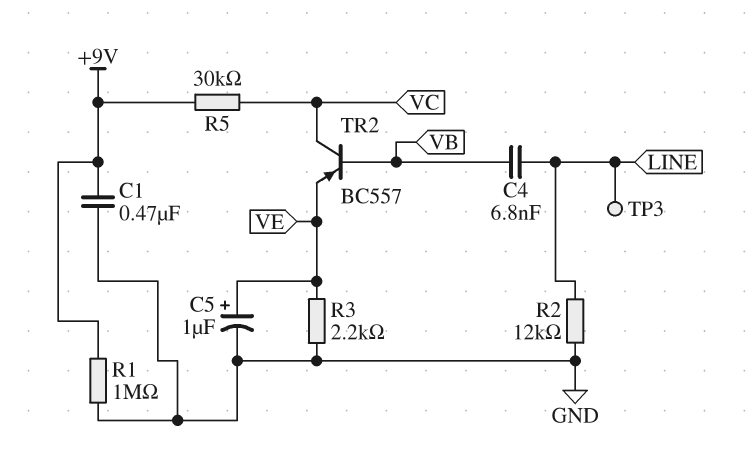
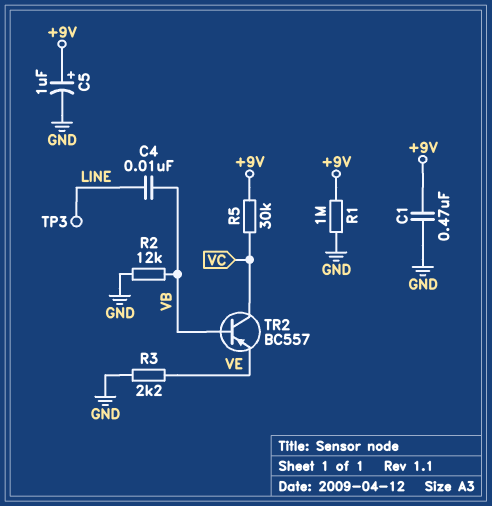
C4: 6.8nF (LINE, VB) -> 10nF (LINE, VB)
C5: 1uF (plus VE, minus GND) -> 1uF (plus +9V, minus GND)
R2: 12k (GND, LINE) -> 12k (GND, VB)

